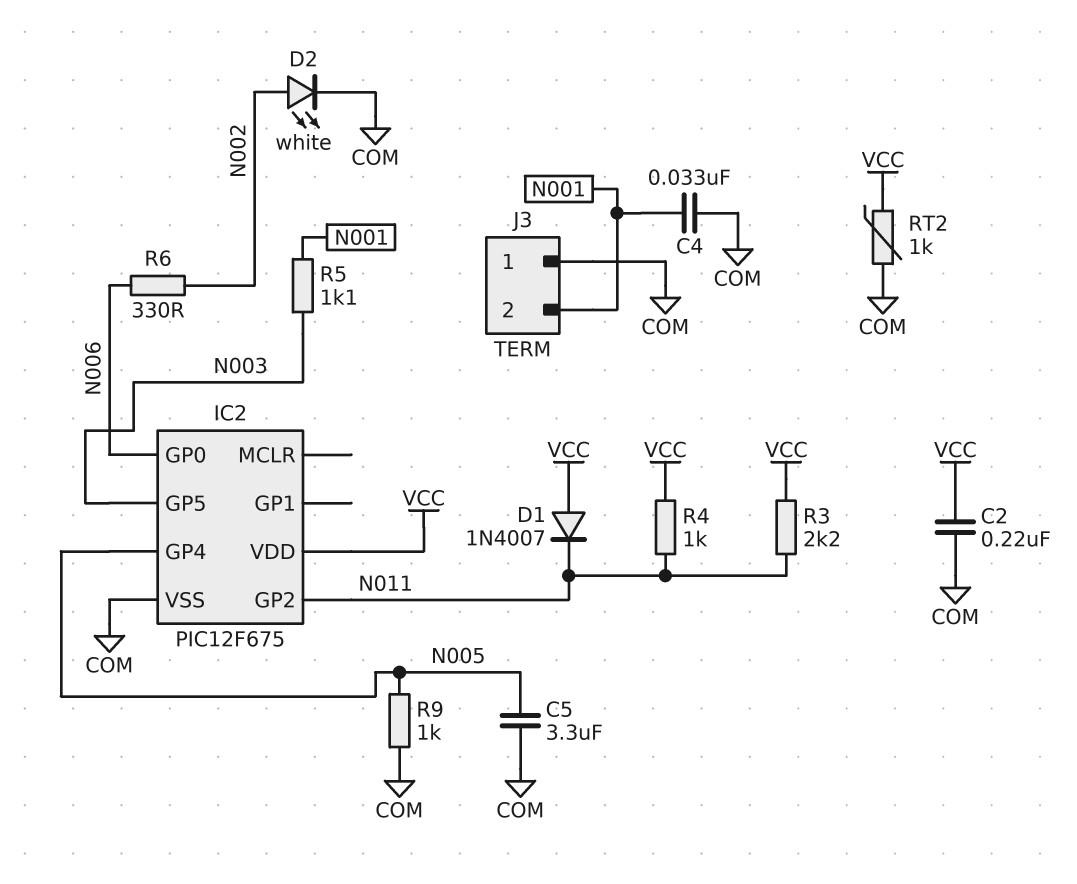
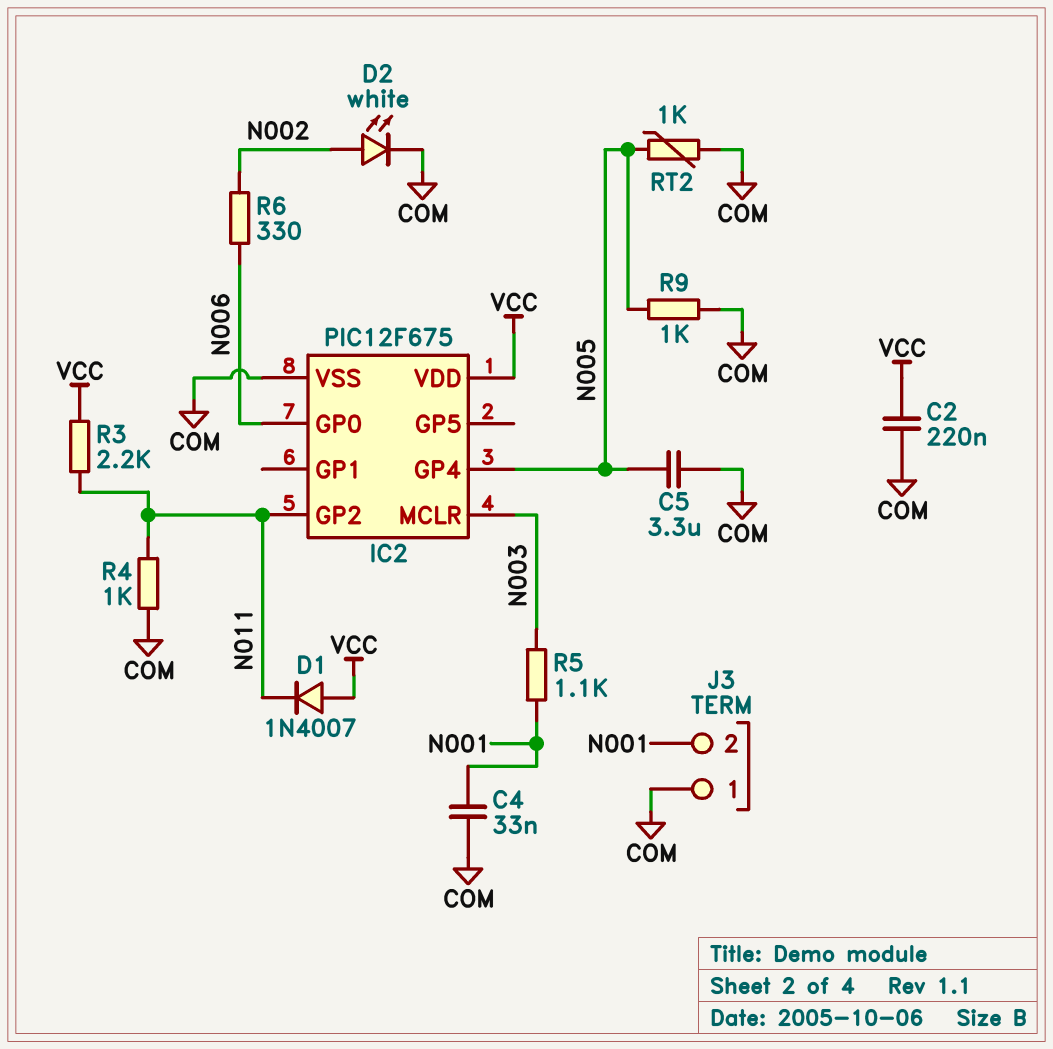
IC2 pin GP5: N003 -> none
IC2 pin MCLR: none -> N003
R4: 1k (N011, VCC) -> 1k (COM, N011)
RT2: 1k (COM, VCC) -> 1k (COM, N005)

